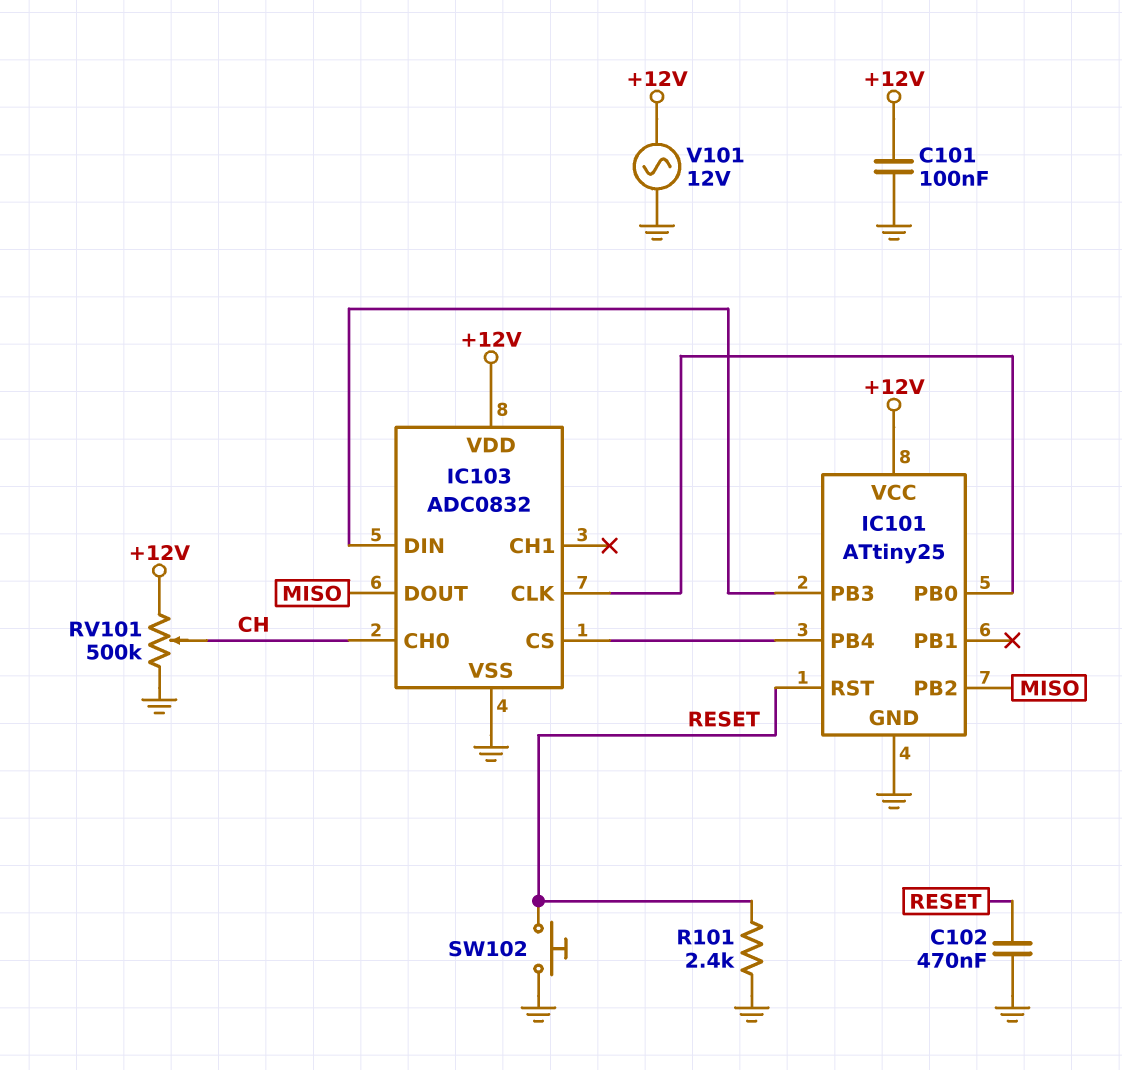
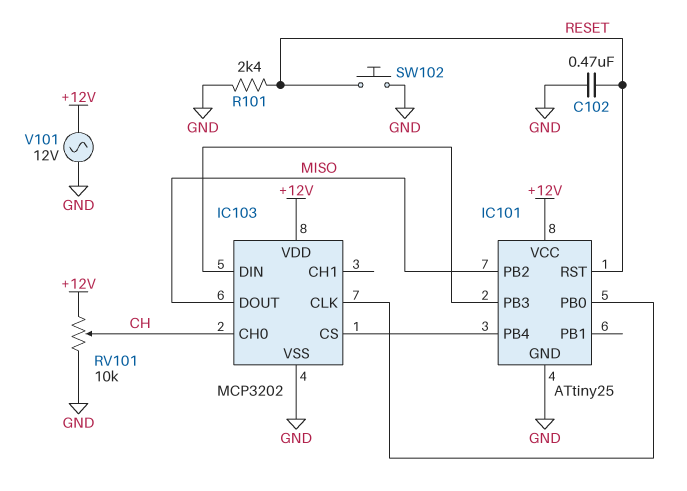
C101: 100nF (+12V, GND) -> none
IC103: ADC0832 -> MCP3202
RV101: 500k (+12V, GND, wiper CH) -> 10k (+12V, GND, wiper CH)

